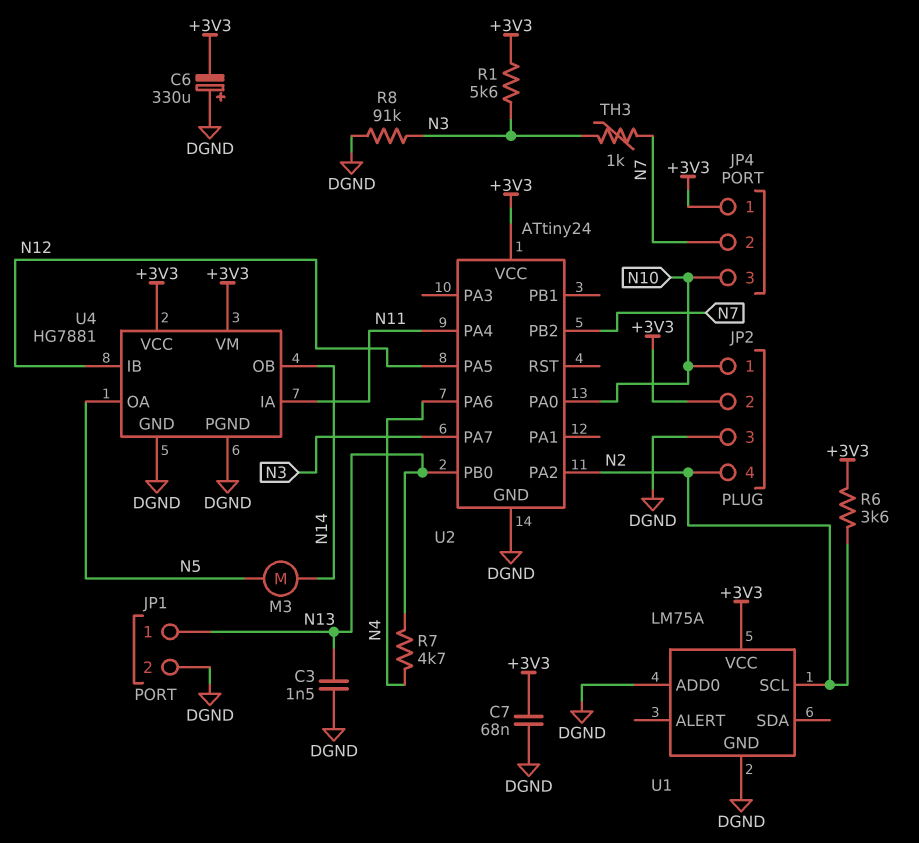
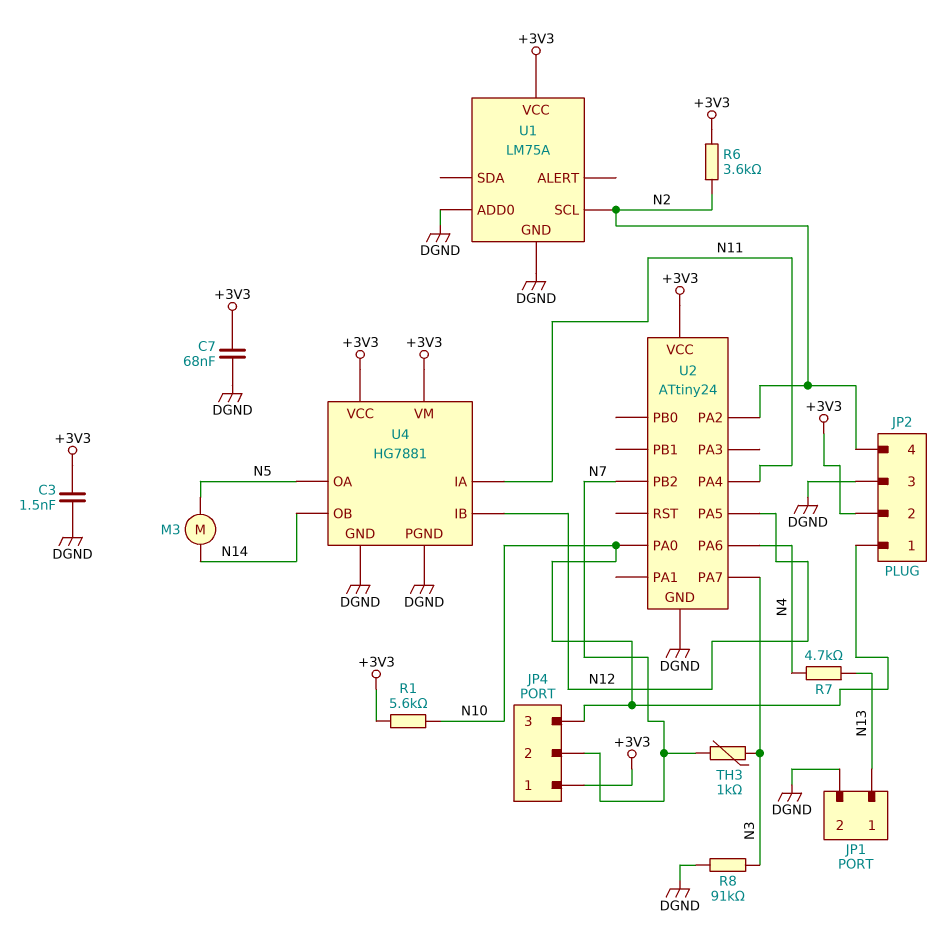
C3: 1.5nF (DGND, N13) -> 1.5nF (+3V3, DGND)
C6: 330uF (plus DGND, minus +3V3) -> none
R1: 5.6k (+3V3, N3) -> 5.6k (+3V3, N10)
U2 pin PB0: N13 -> none

